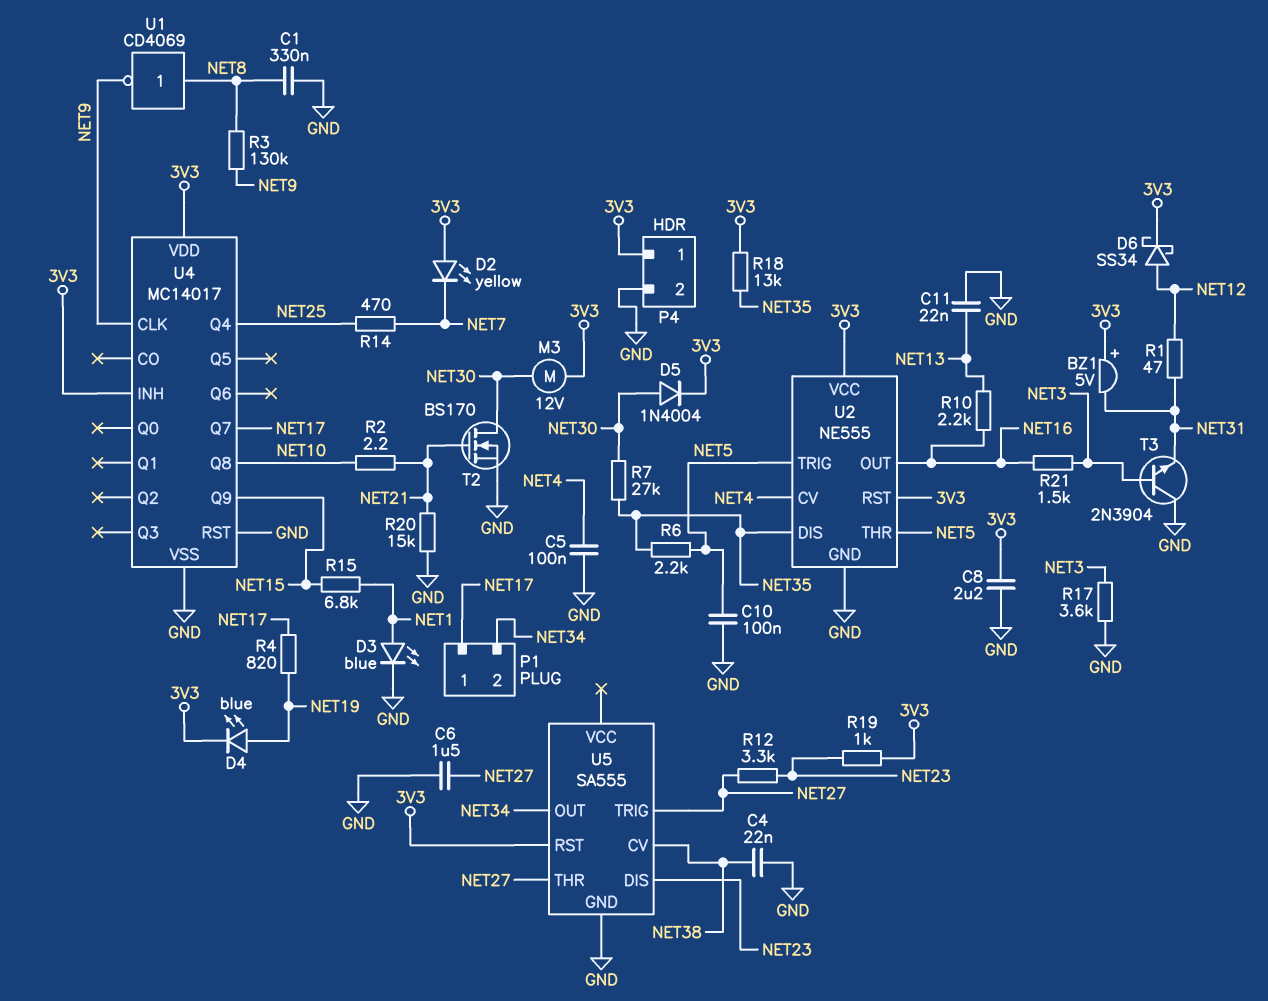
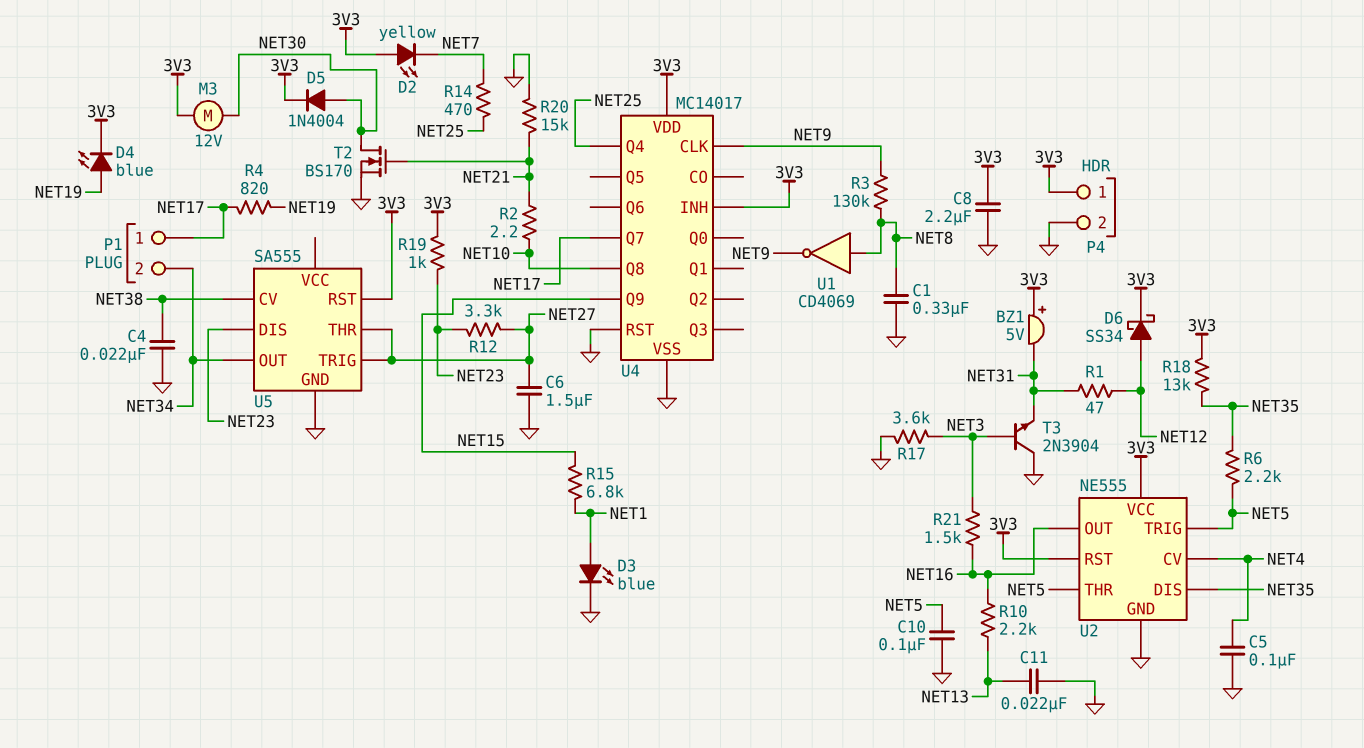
R7: 27k (NET30, NET35) -> none

